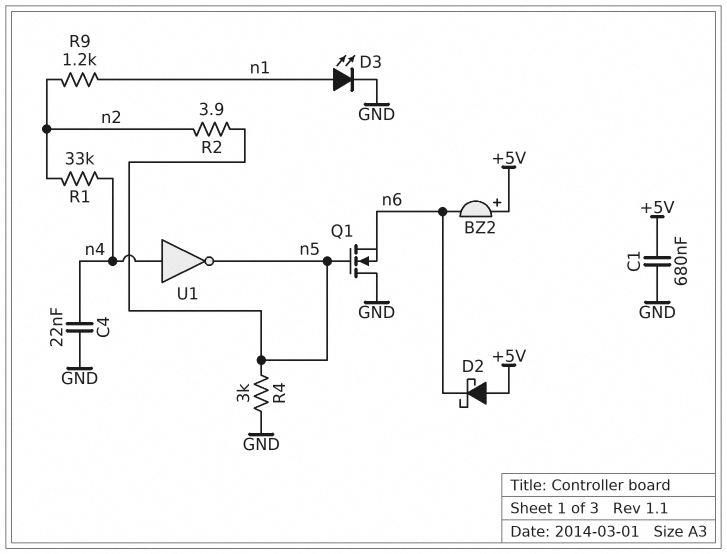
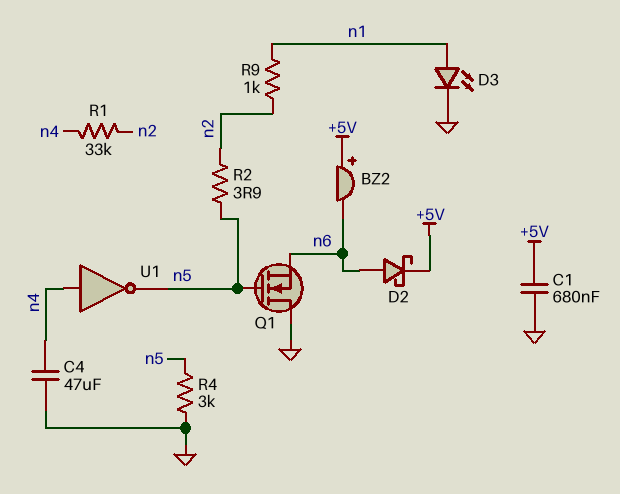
C4: 22nF (GND, n4) -> 47uF (GND, n4)
D2: schottky (A +5V, K n6) -> schottky (A n6, K +5V)
R9: 1.2k (n1, n2) -> 1k (n1, n2)

